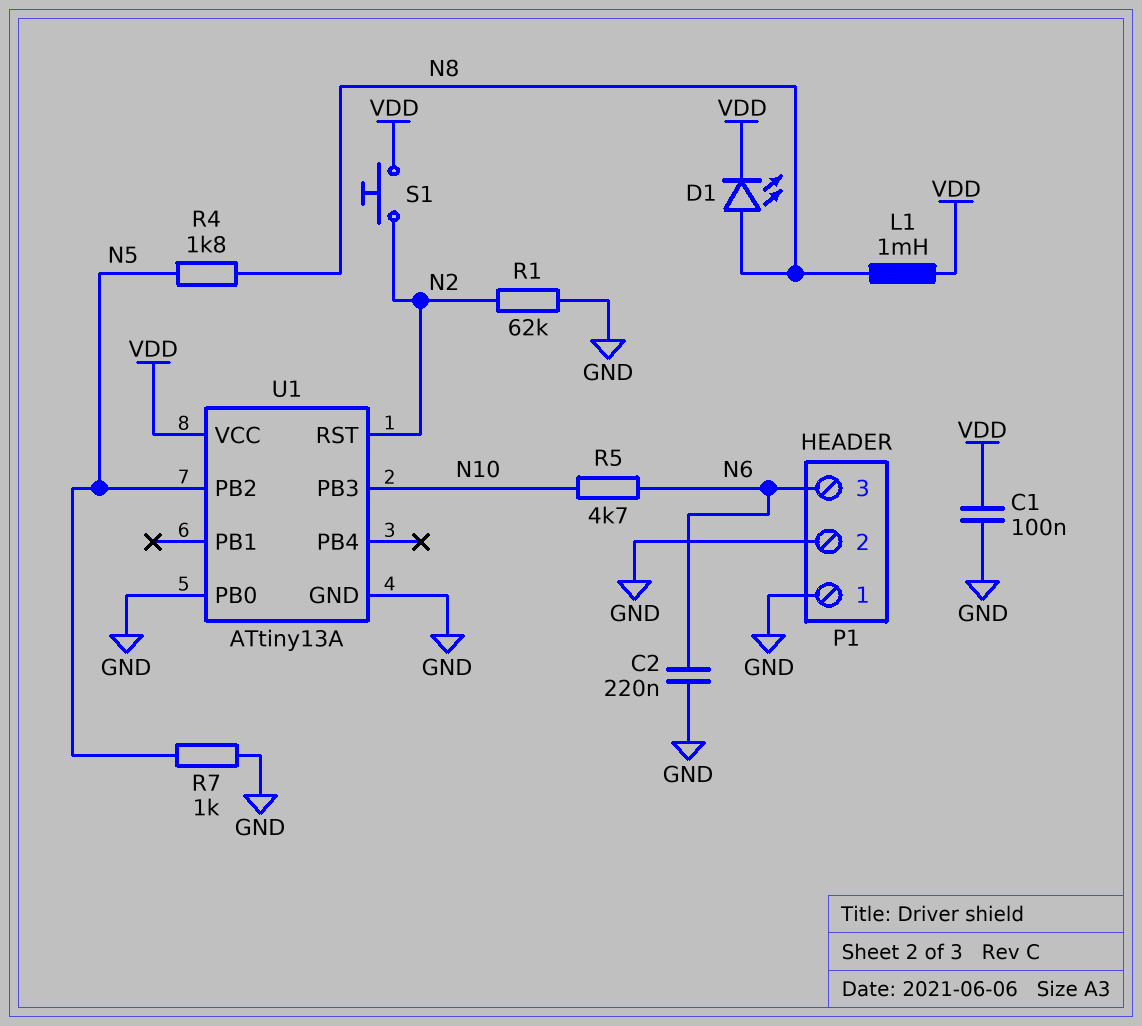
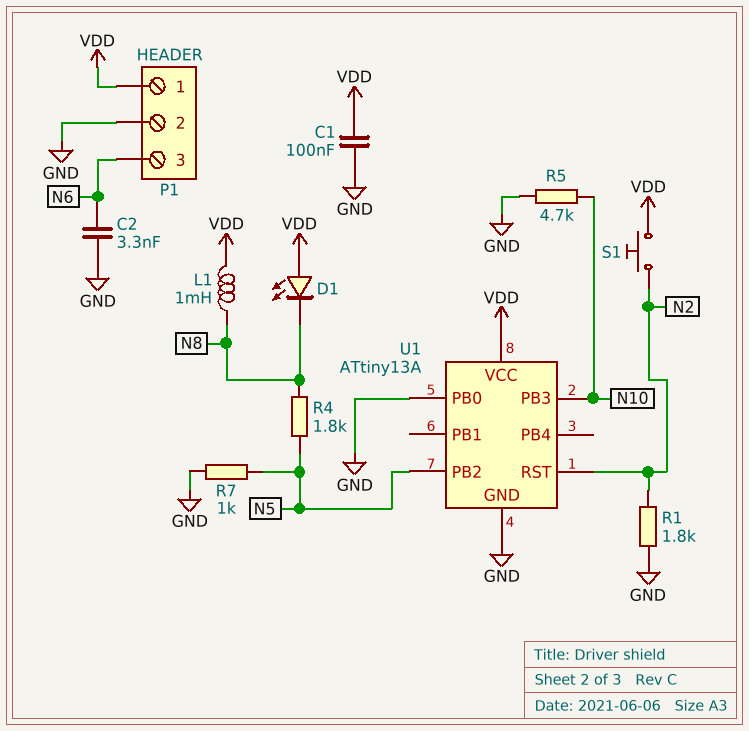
C2: 220nF (GND, N6) -> 3.3nF (GND, N6)
D1: LED (A N8, K VDD) -> LED (A VDD, K N8)
P1 pin 1: GND -> VDD
R1: 62k (GND, N2) -> 1.8k (GND, N2)
R5: 4.7k (N6, N10) -> 4.7k (GND, N10)

